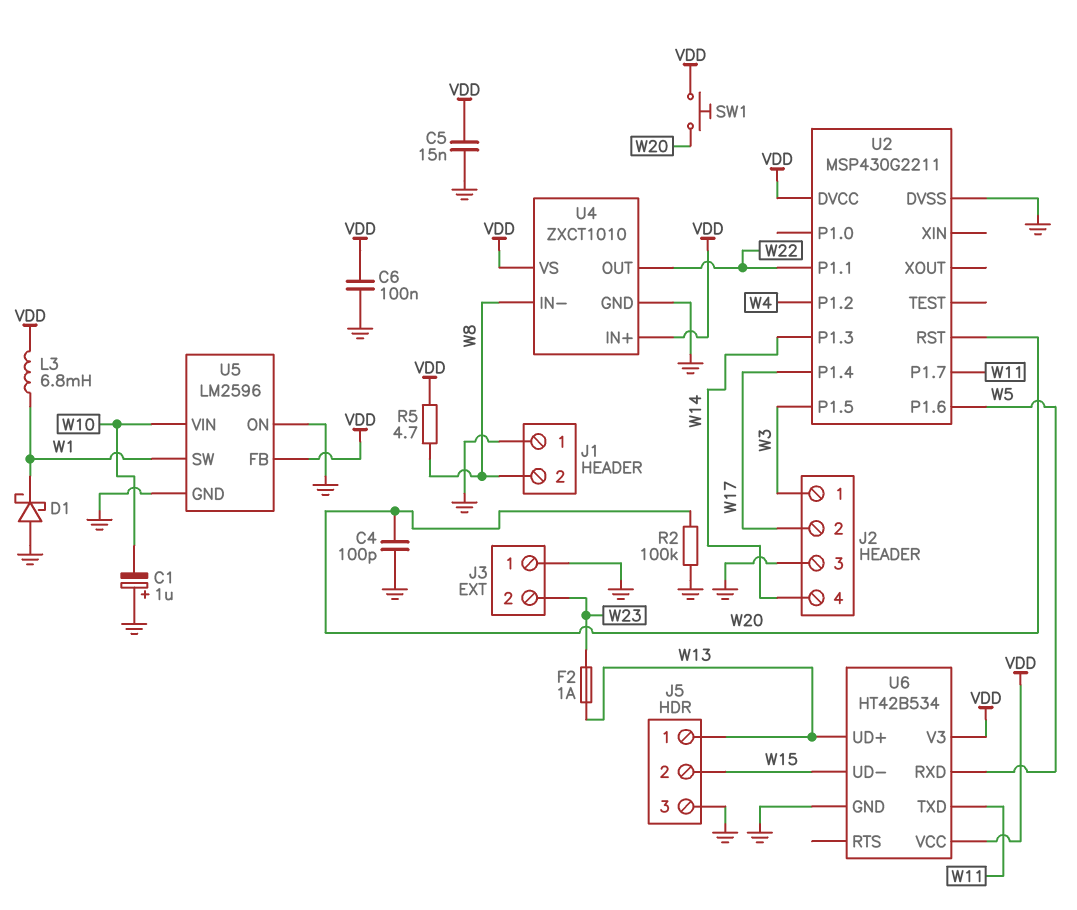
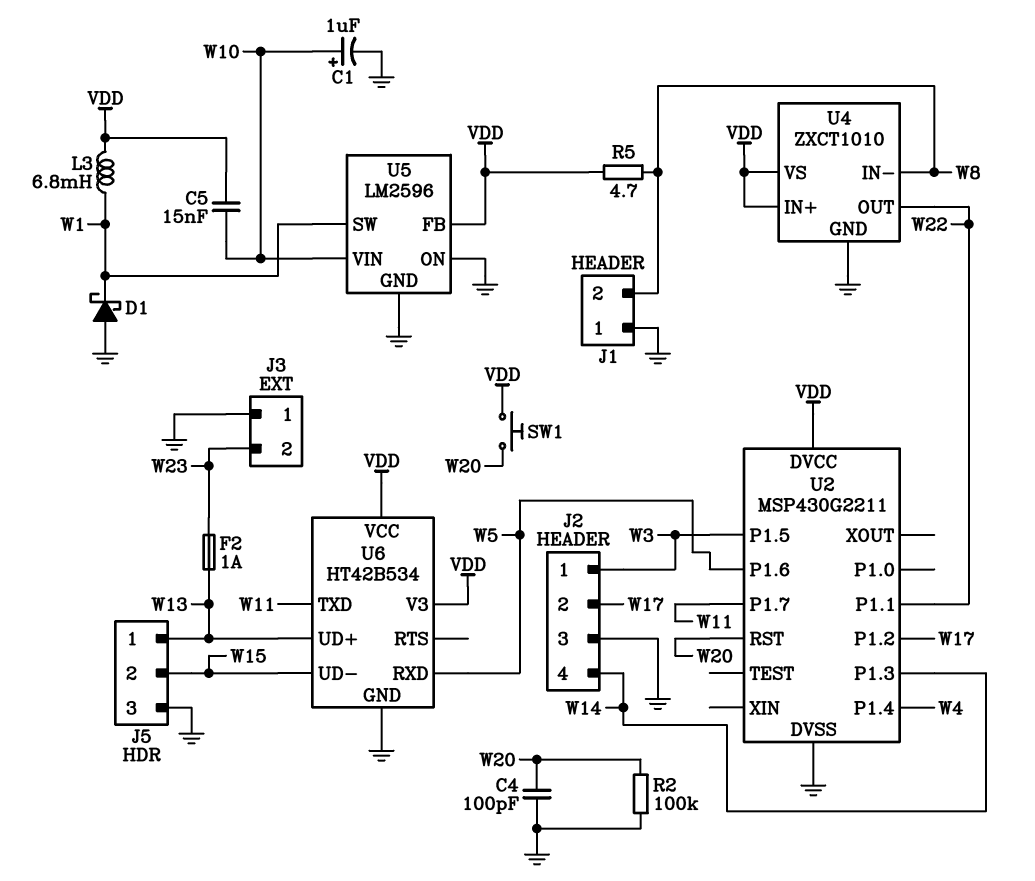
C1: 1uF (plus GND, minus W10) -> 1uF (plus W10, minus GND)
C5: 15nF (GND, VDD) -> 15nF (VDD, W10)
C6: 100nF (GND, VDD) -> none
U2 pin P1.2: W4 -> W17
U2 pin P1.4: W17 -> W4

